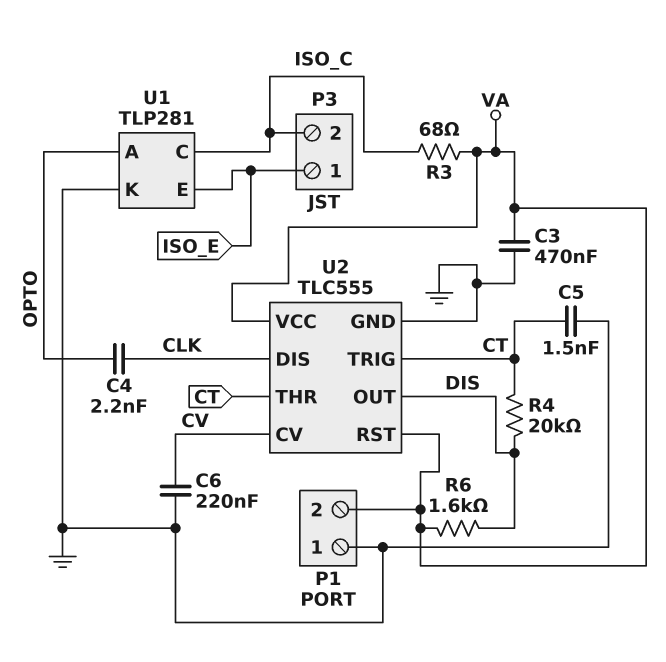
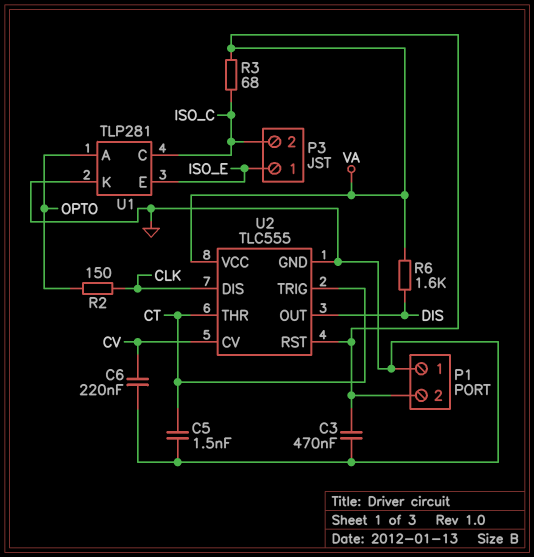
C4: 2.2nF (CLK, OPTO) -> none
R2: none -> 150 (CLK, OPTO)
R4: 20k (CT, DIS) -> none

